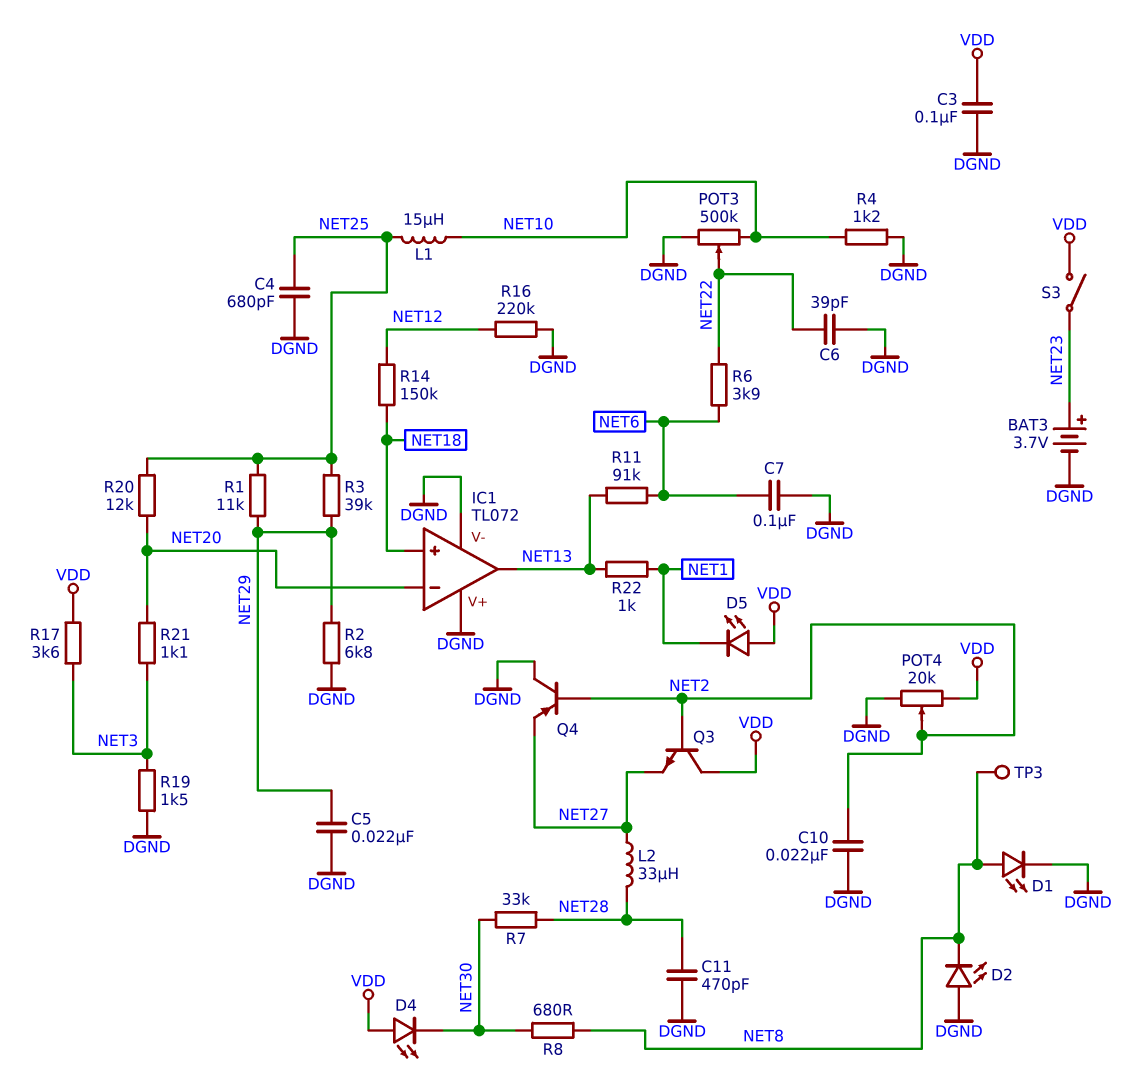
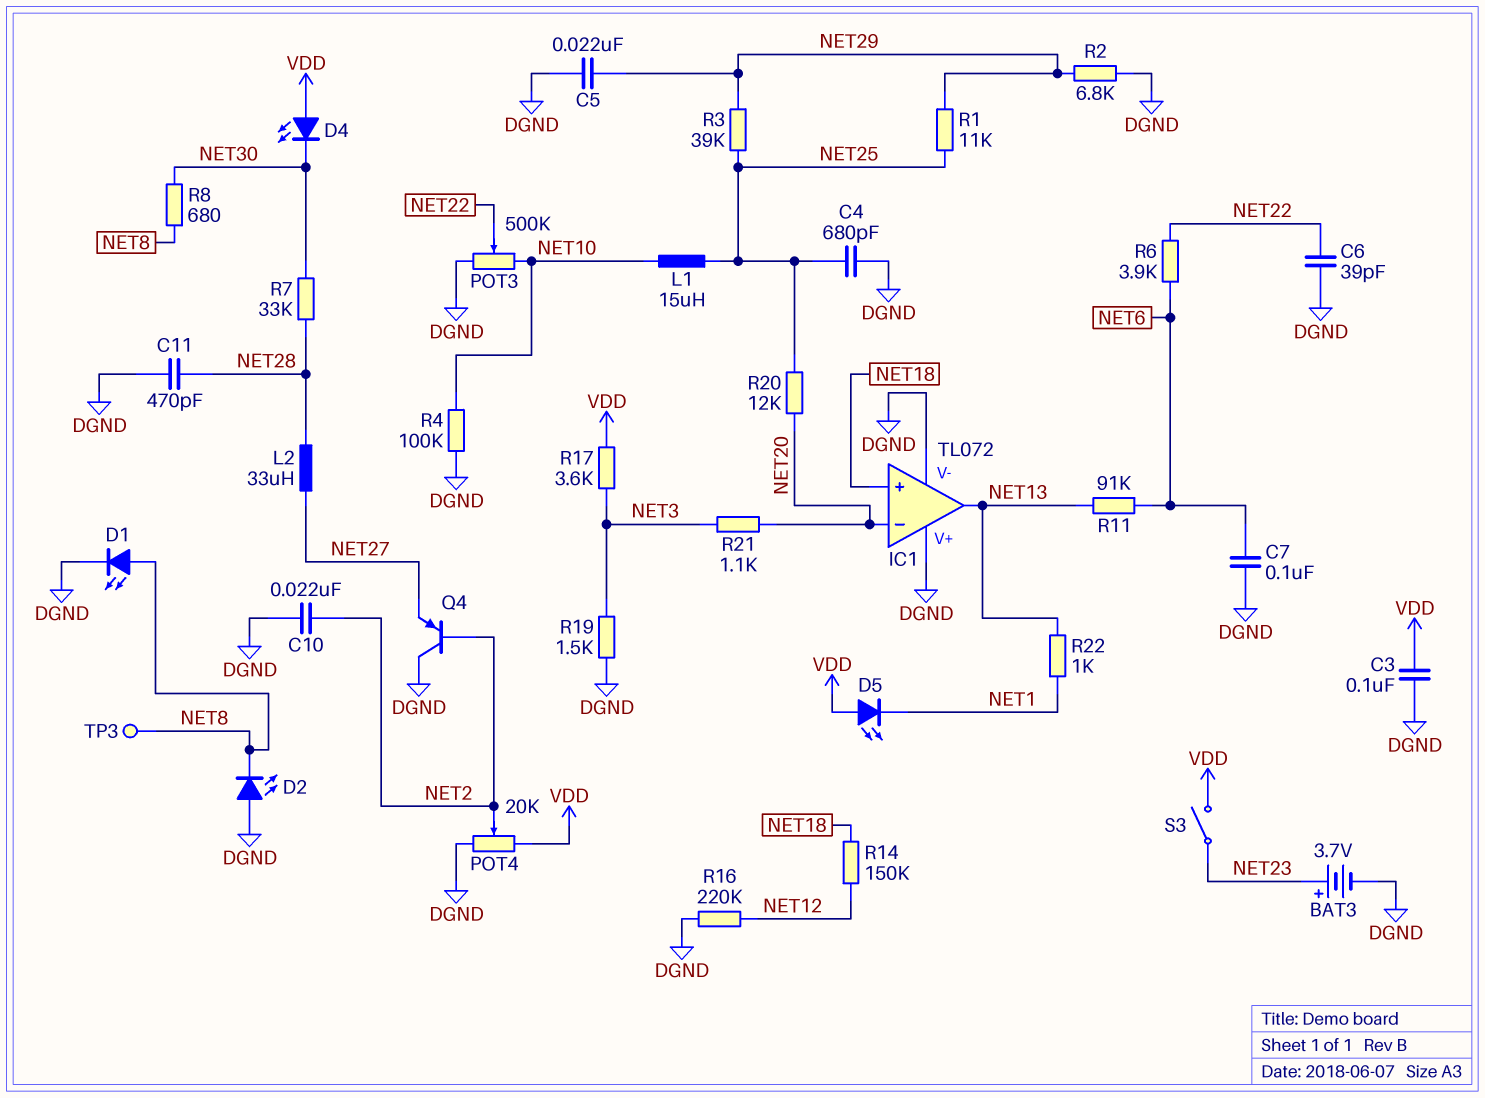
Q3: NPN (B NET2, C VDD, E NET27) -> none
R4: 1.2k (DGND, NET10) -> 100k (DGND, NET10)

